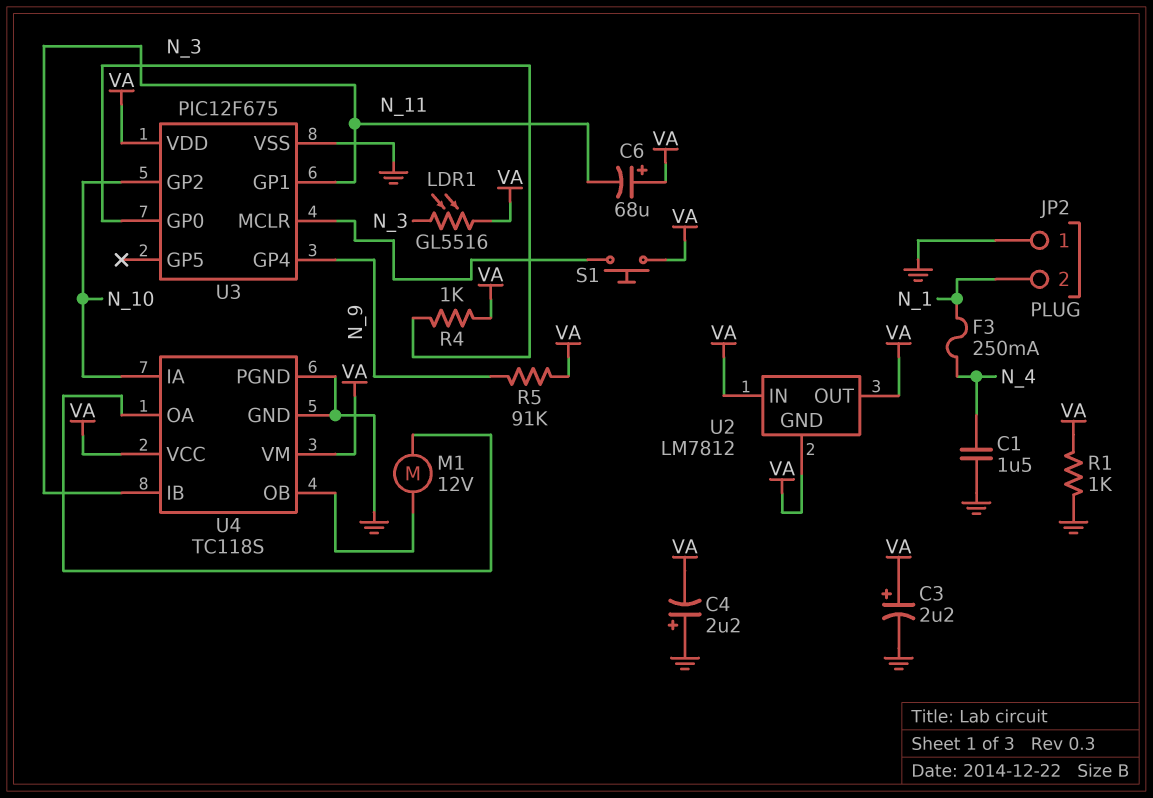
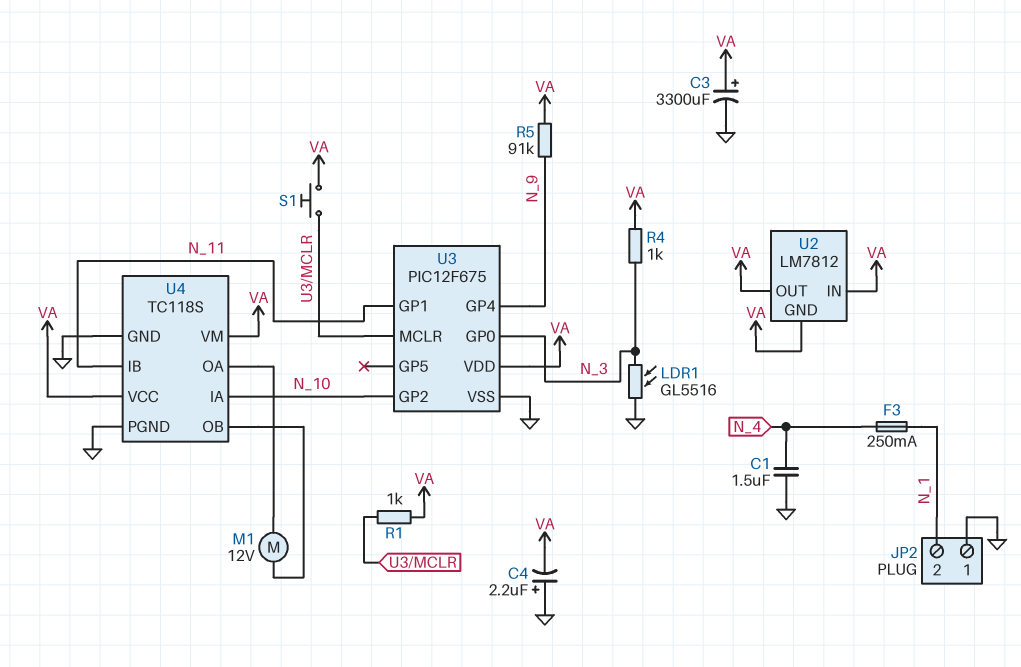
C3: 2.2uF (plus VA, minus GND) -> 3300uF (plus VA, minus GND)
C6: 68uF (plus VA, minus N_11) -> none
LDR1: GL5516 (N_3, VA) -> GL5516 (GND, N_3)
R1: 1k (GND, VA) -> 1k (U3/MCLR, VA)

